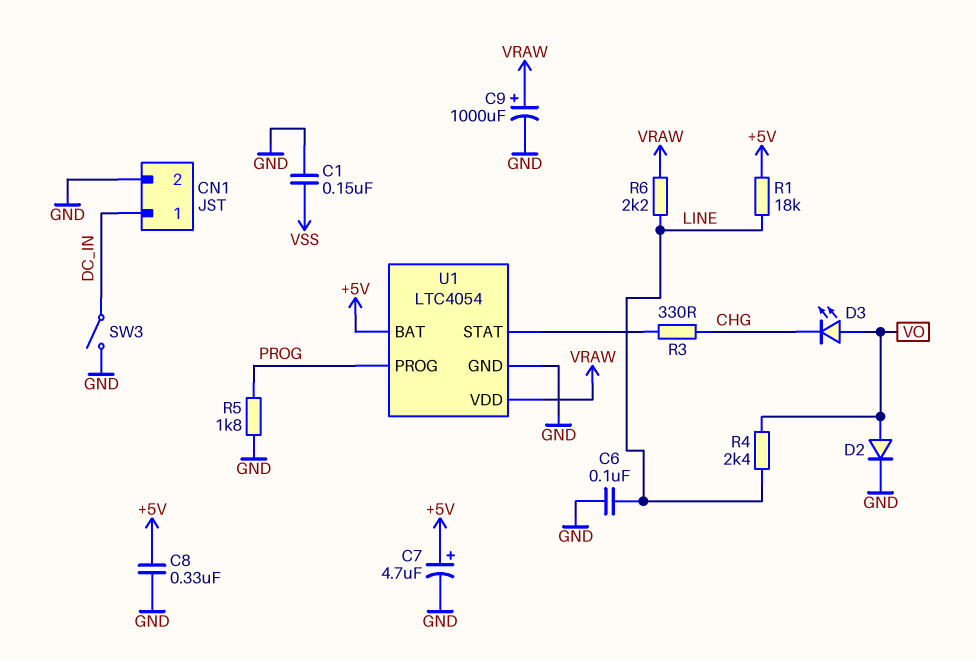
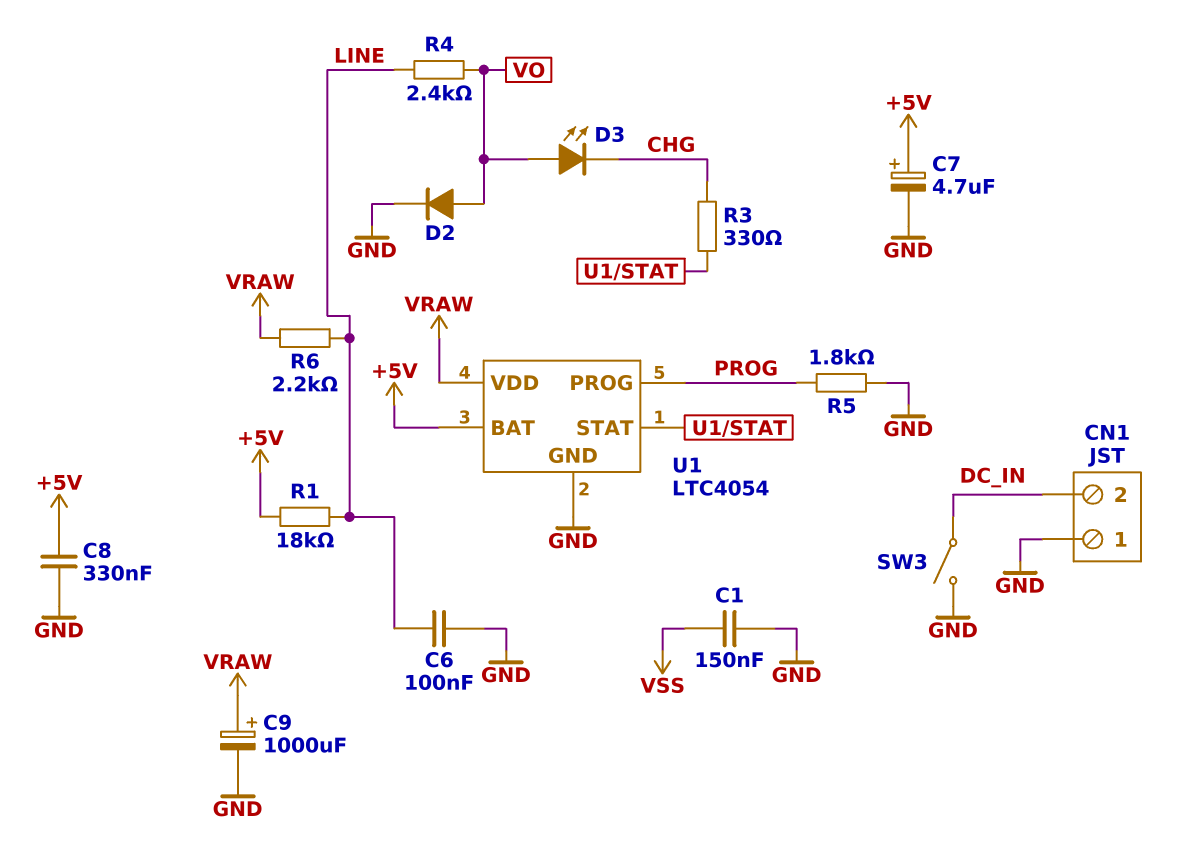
CN1 pin 1: DC_IN -> GND
CN1 pin 2: GND -> DC_IN

